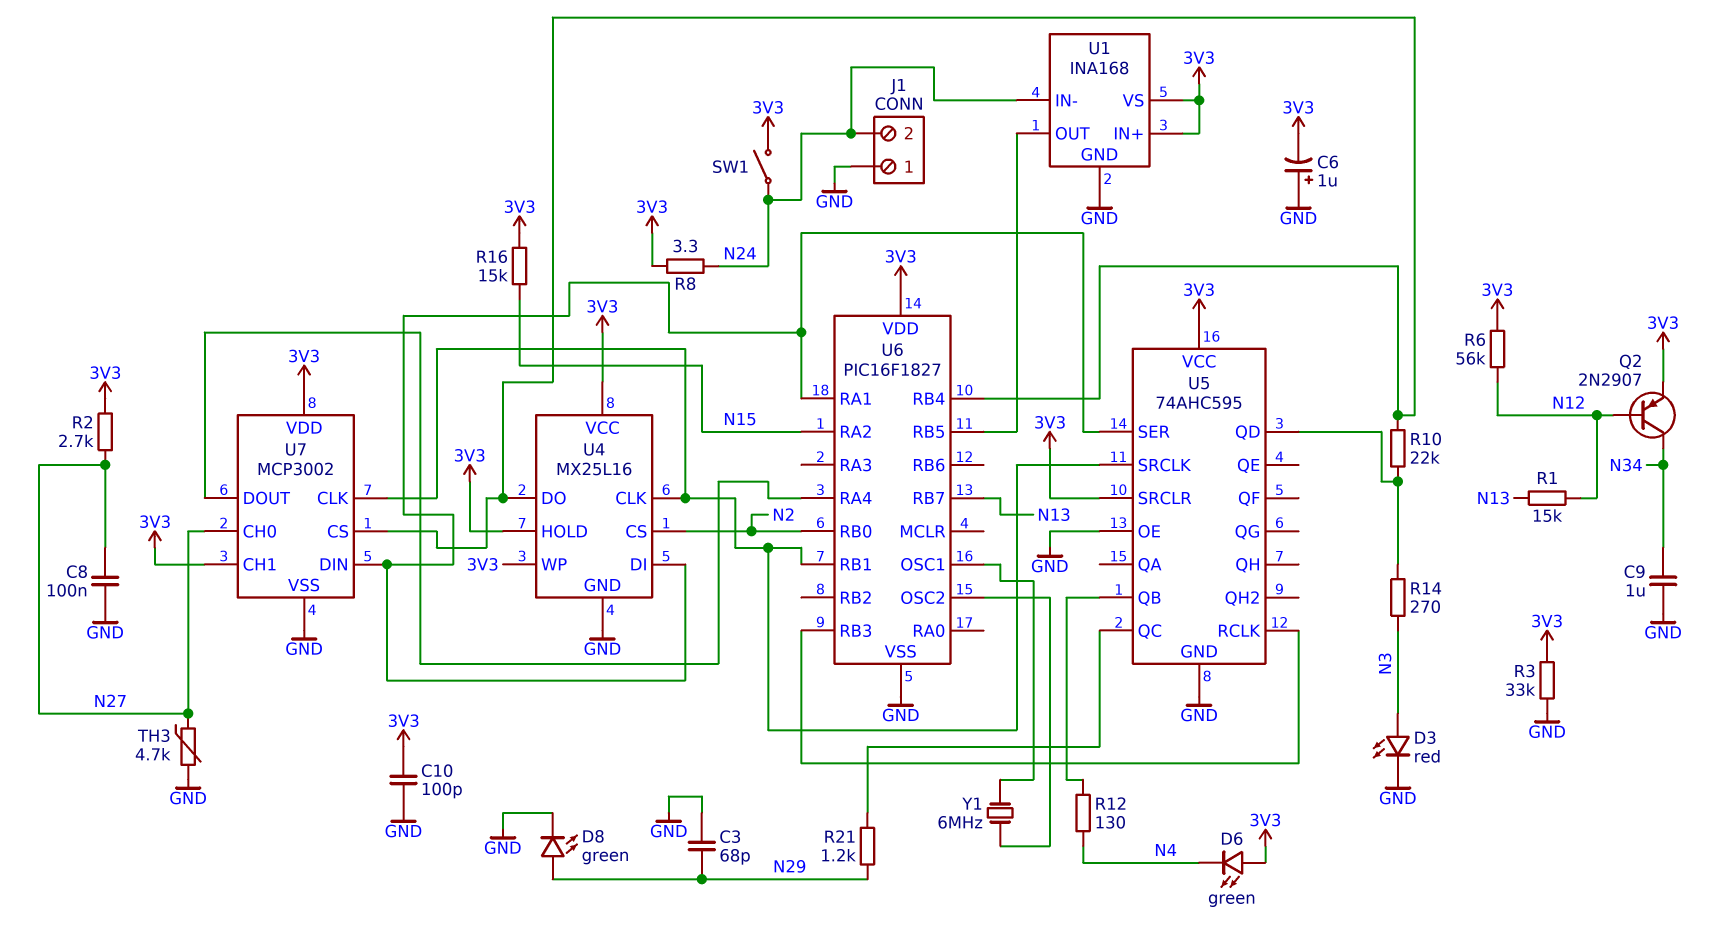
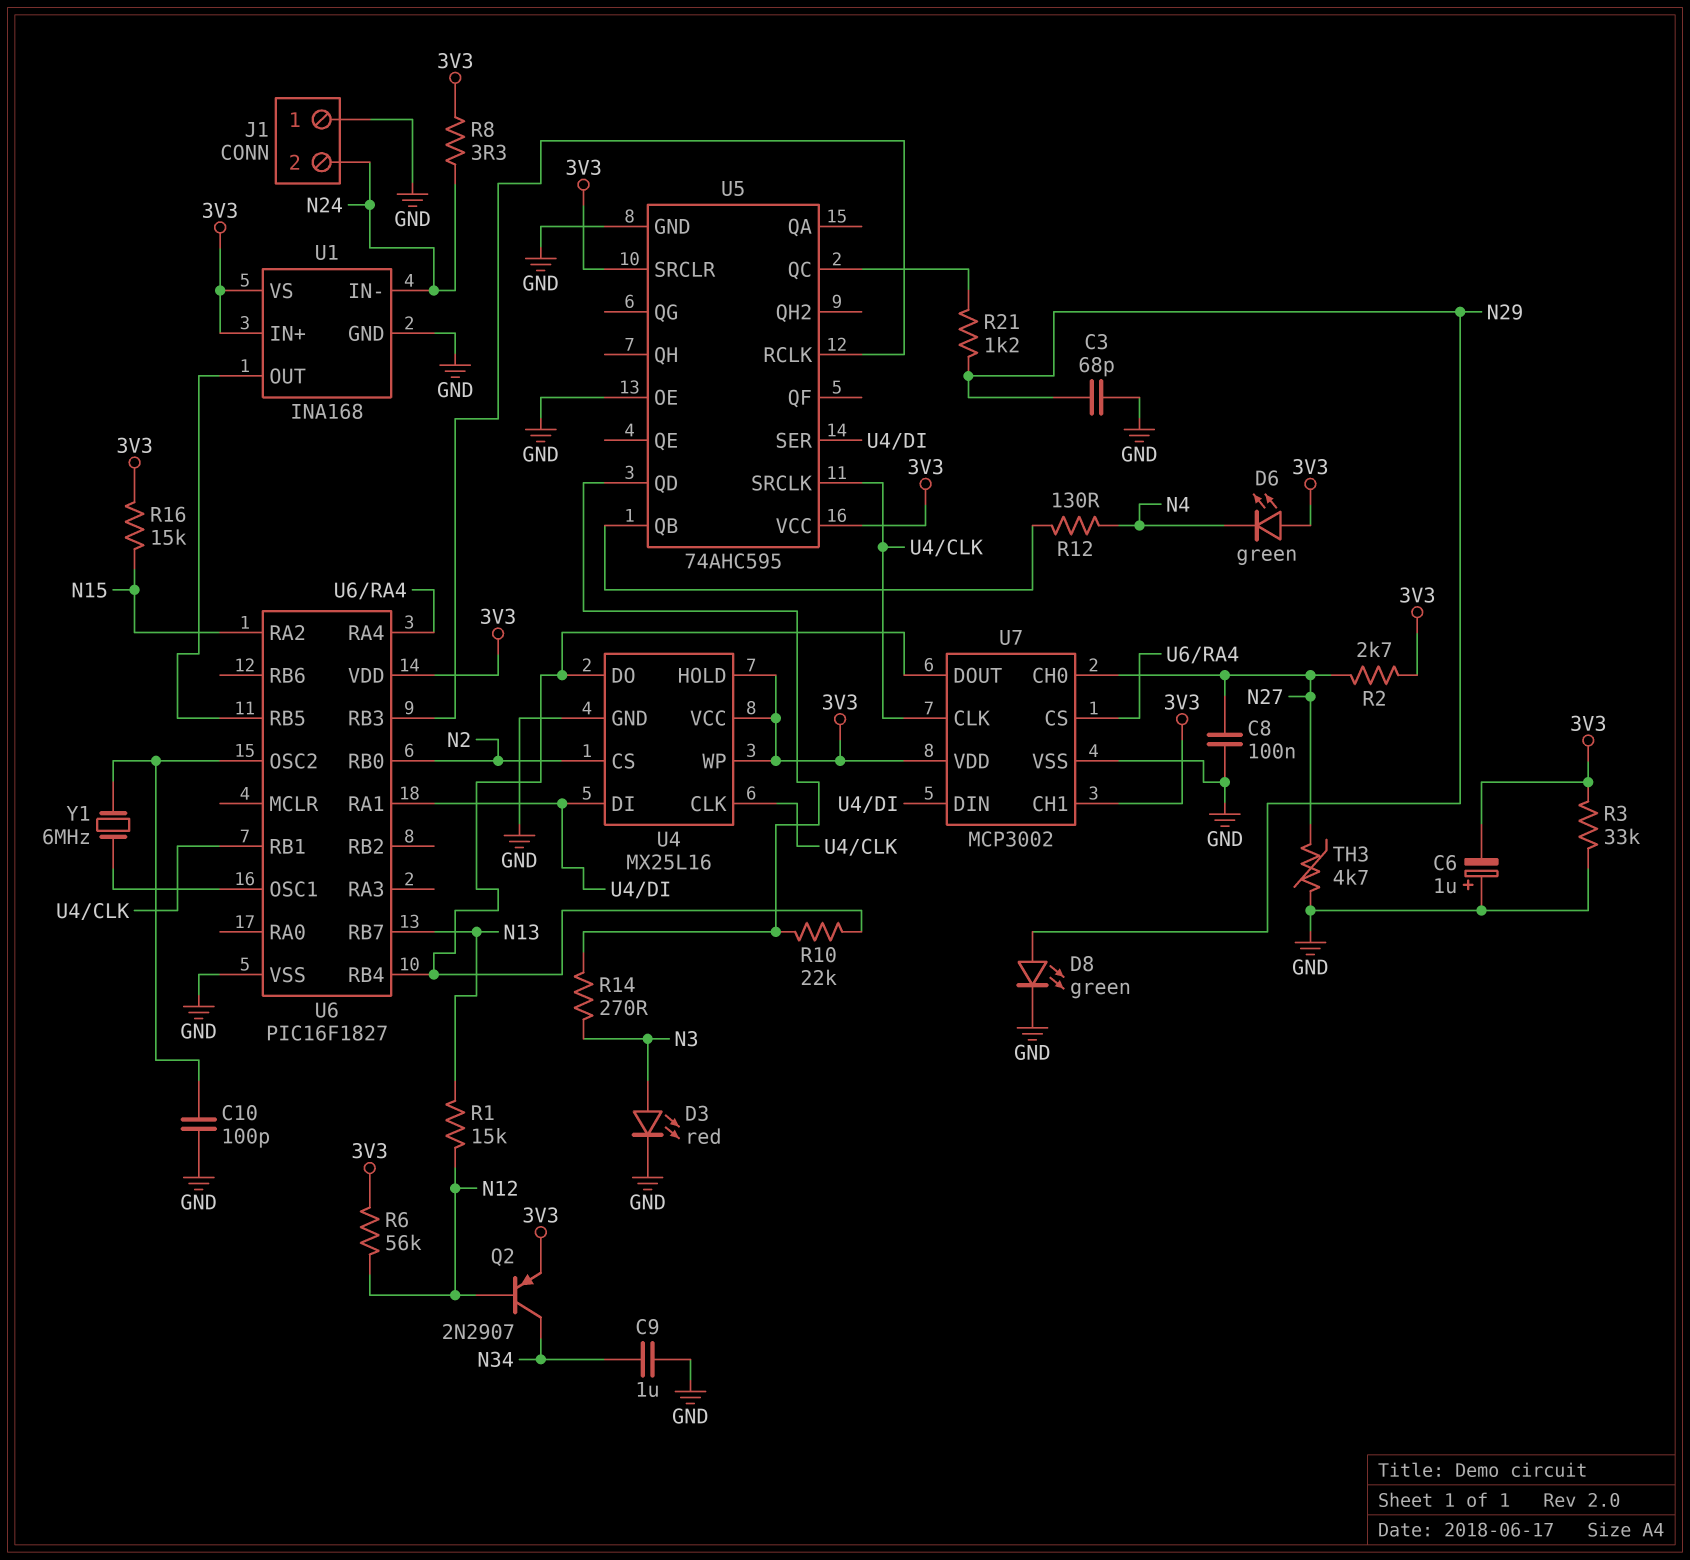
C10: 100pF (3V3, GND) -> 100pF (GND, U6/OSC2)
SW1: switch (3V3, N24) -> none
U7 pin CS: U4/DO -> U6/RA4
U7 pin DOUT: U6/RA4 -> U4/DO

